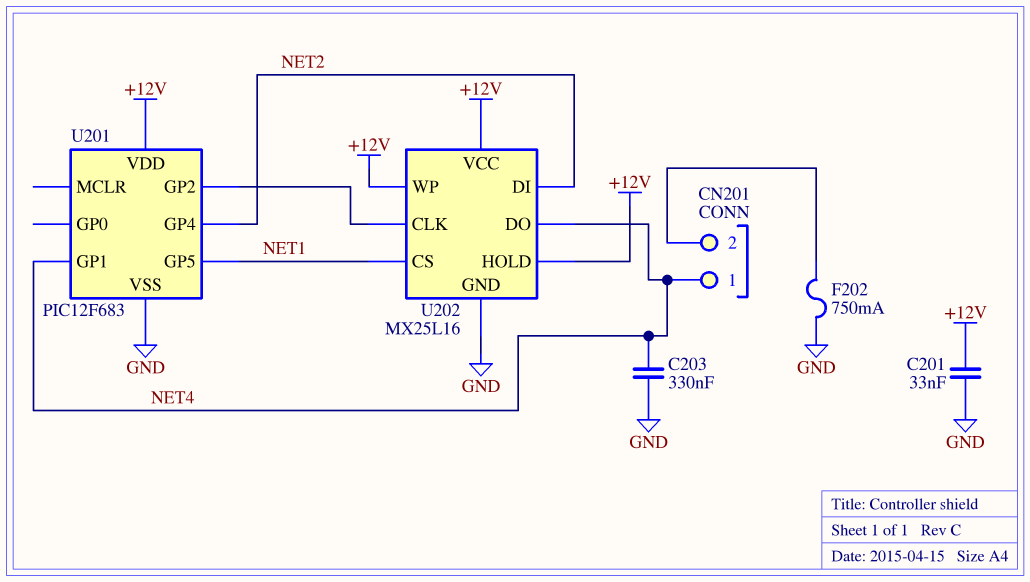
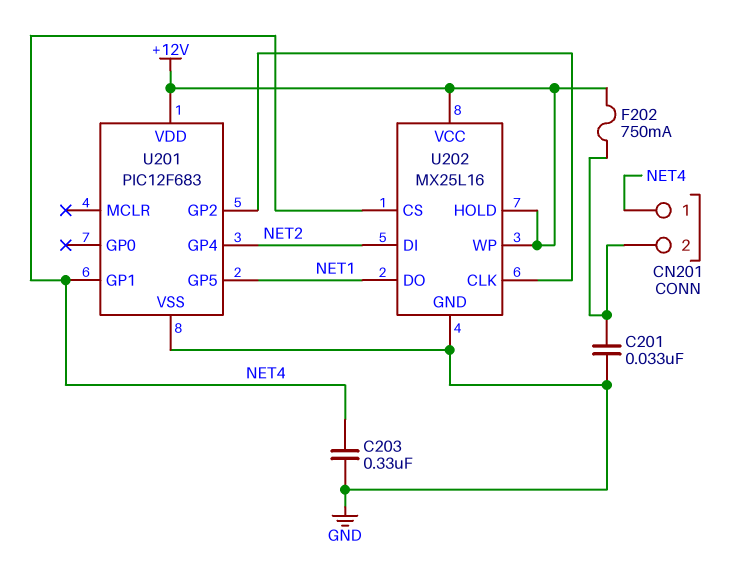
C201: 33nF (+12V, GND) -> 33nF (CN201/2, GND)
F202: 750mA (CN201/2, GND) -> 750mA (+12V, CN201/2)
U202 pin CS: NET1 -> NET4
U202 pin DO: NET4 -> NET1

